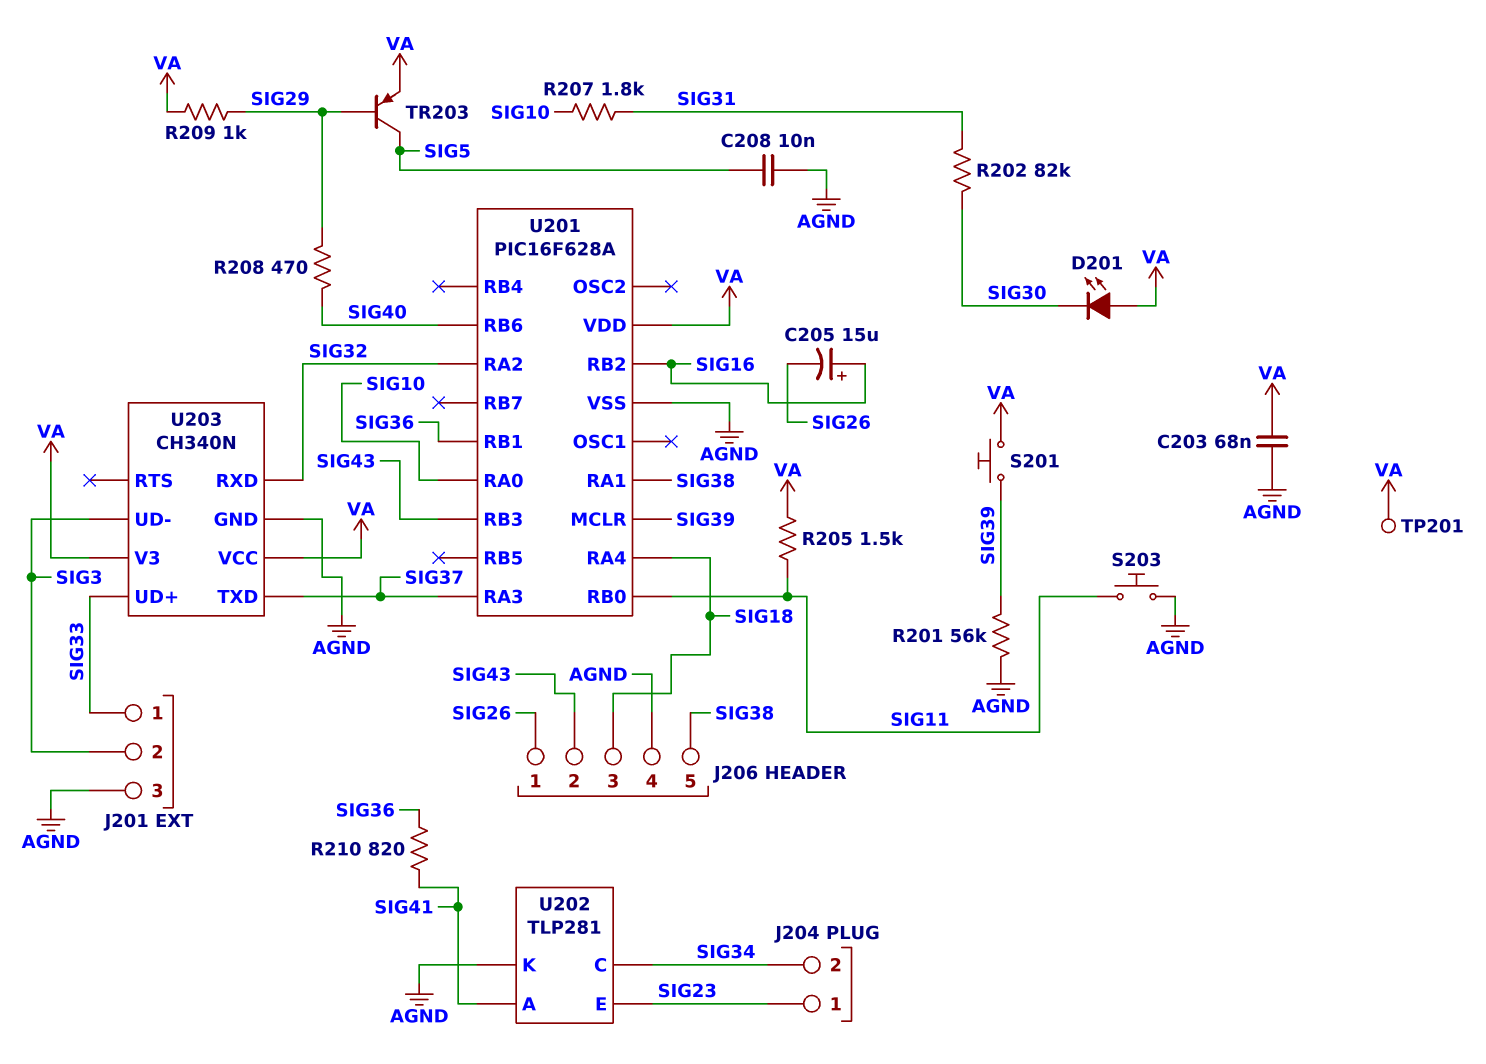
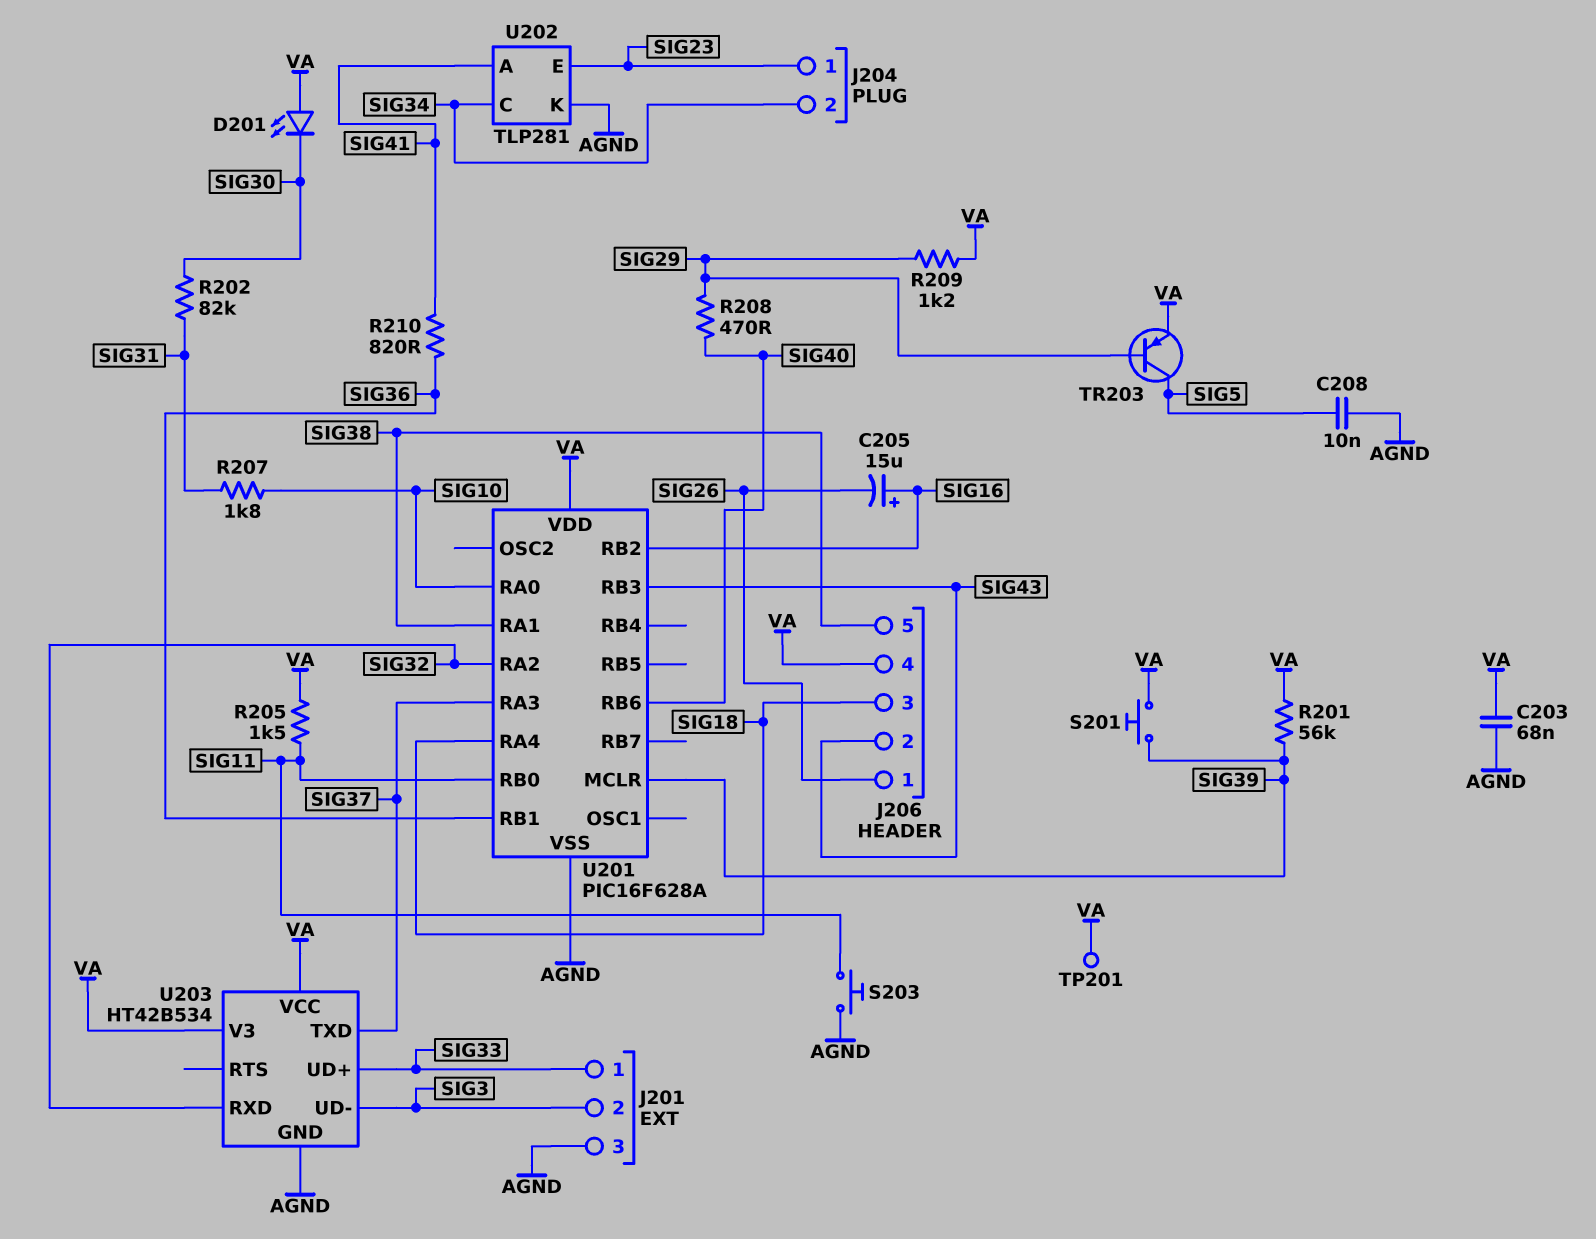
J206 pin 4: AGND -> VA
R201: 56k (AGND, SIG39) -> 56k (SIG39, VA)
R209: 1k (SIG29, VA) -> 1.2k (SIG29, VA)
U203: CH340N -> HT42B534

